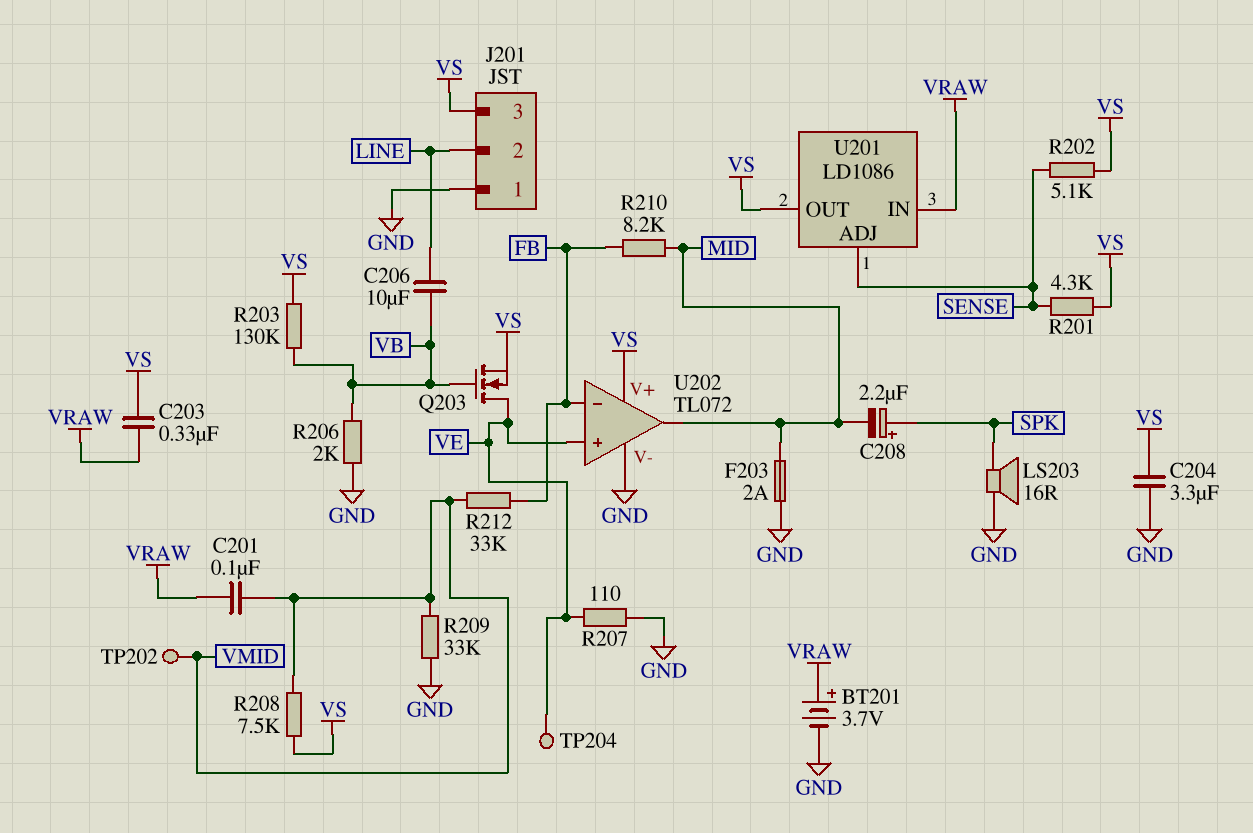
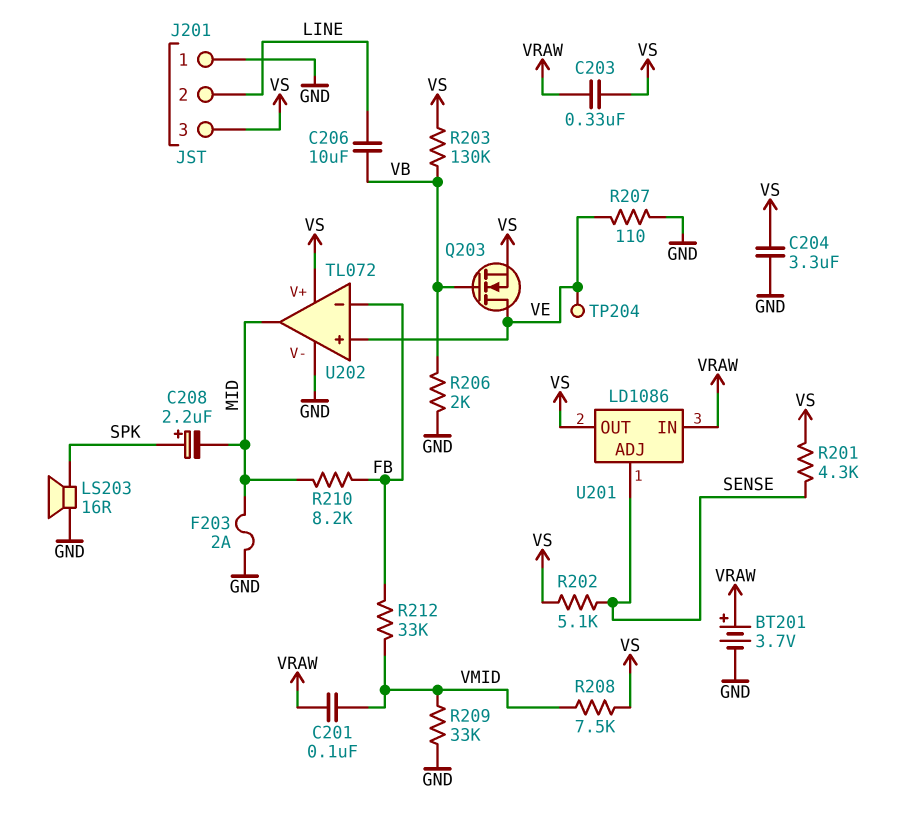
TP202: test point (VMID) -> none

